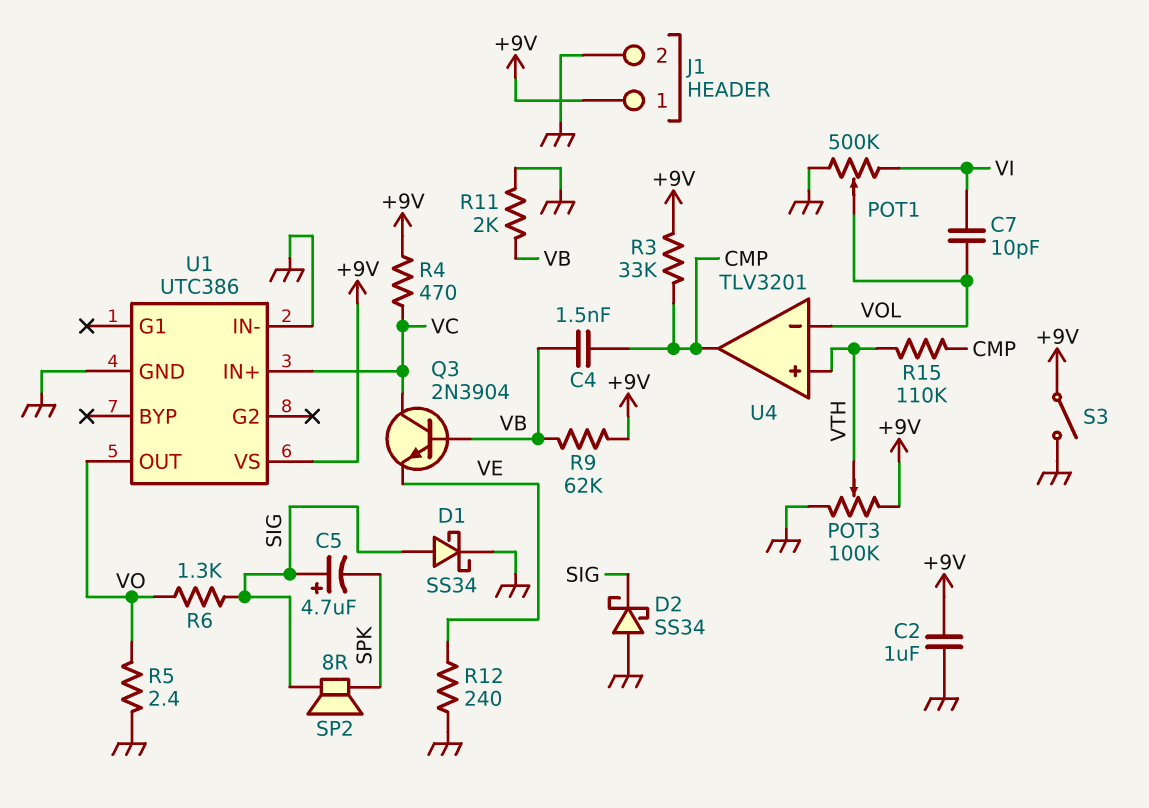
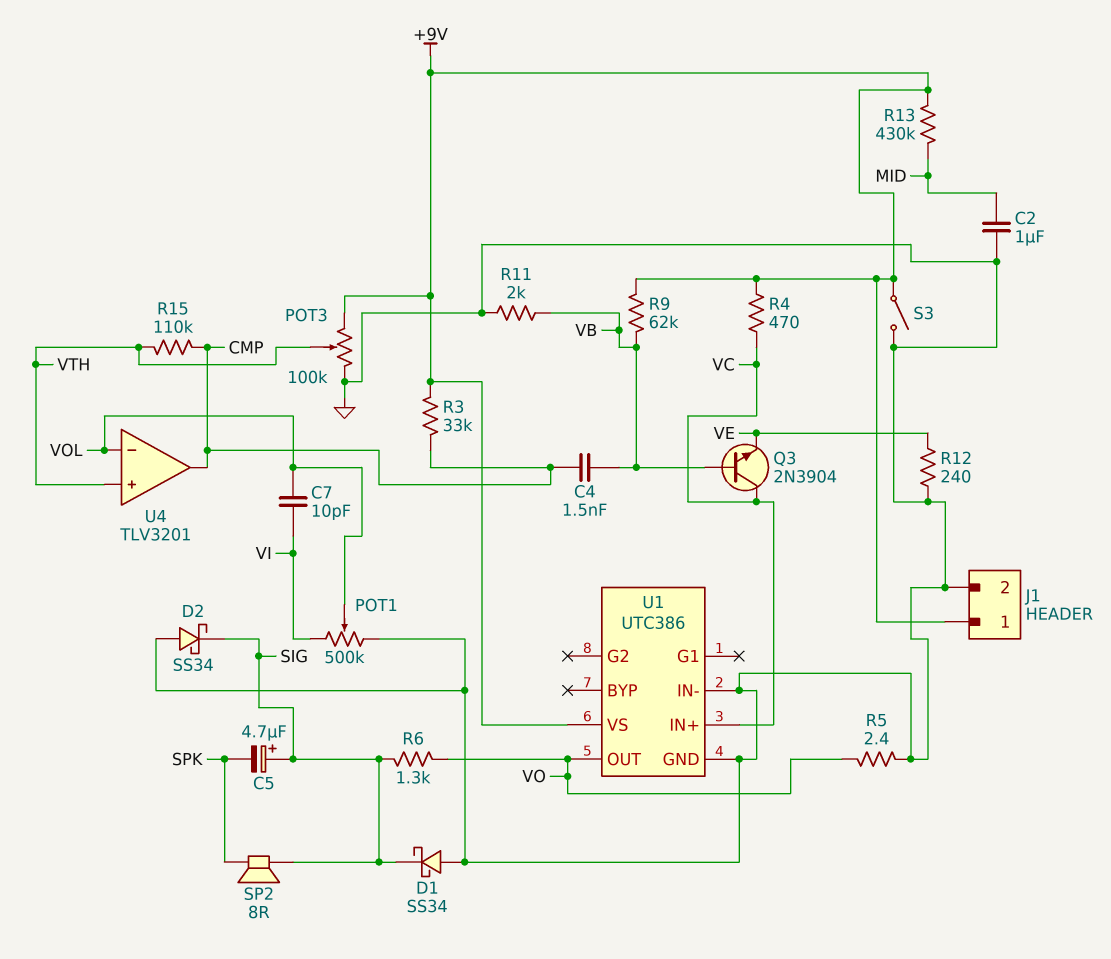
C2: 1uF (+9V, GND) -> 1uF (GND, MID)
D1: schottky SS34 (A SIG, K GND) -> schottky SS34 (A GND, K SIG)
R13: none -> 430k (+9V, MID)

